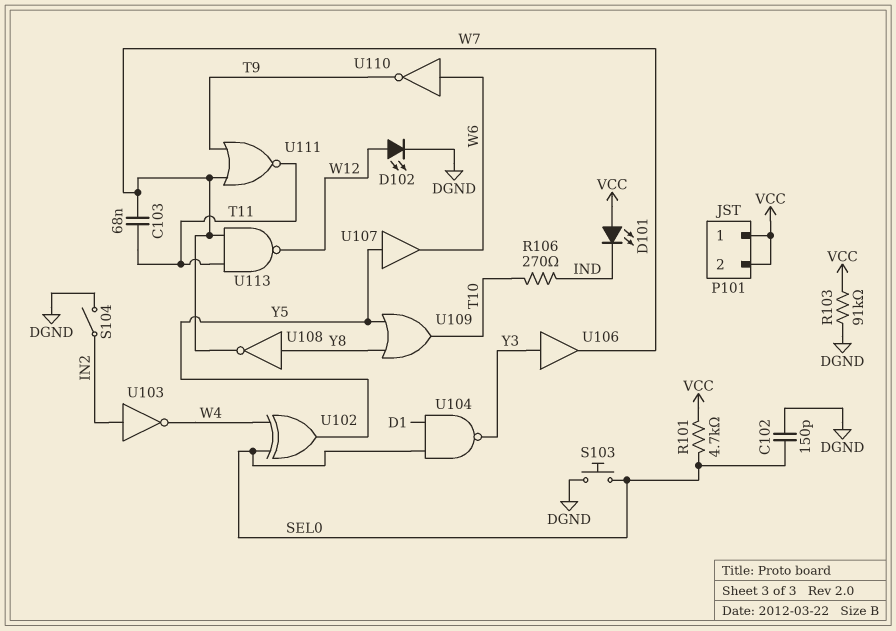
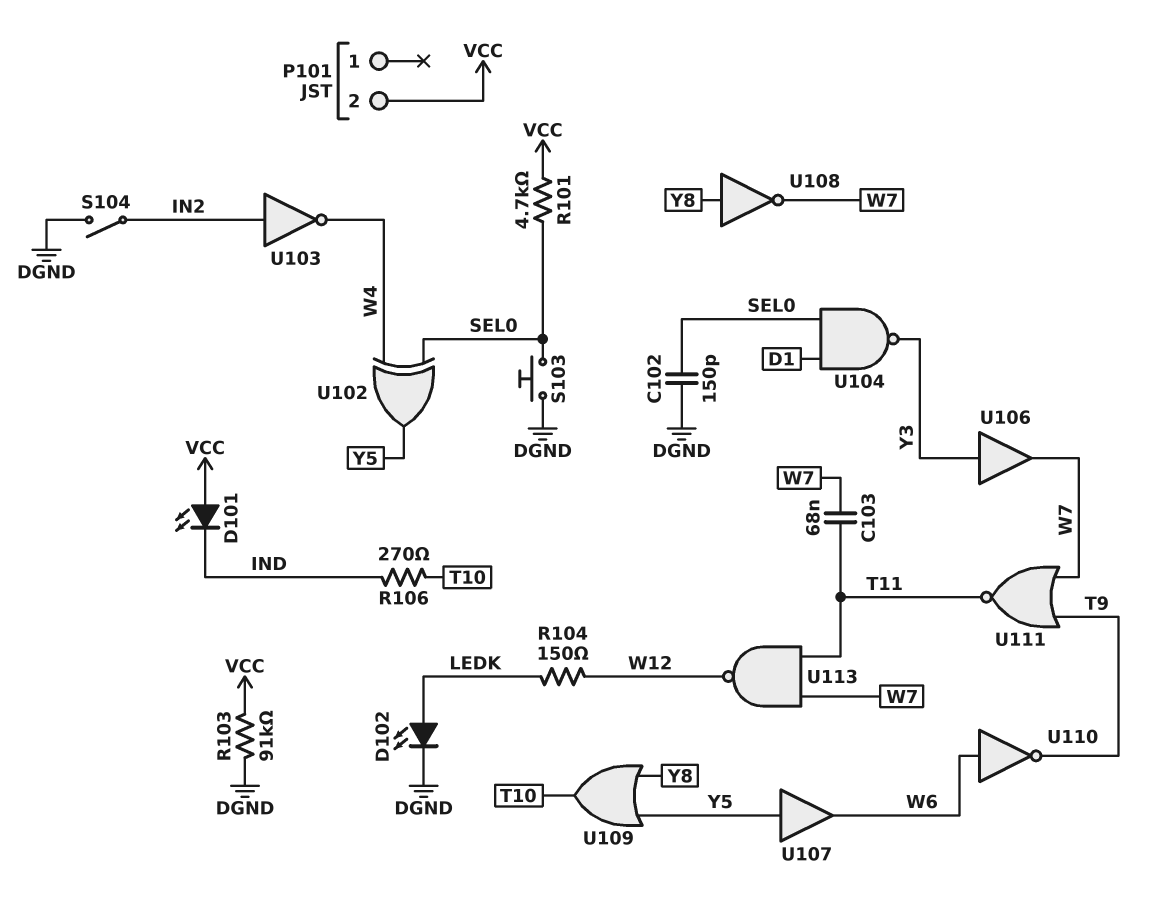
D102: LED (A W12, K DGND) -> LED (A LEDK, K DGND)
P101 pin 1: VCC -> none
R104: none -> 150 (LEDK, W12)

